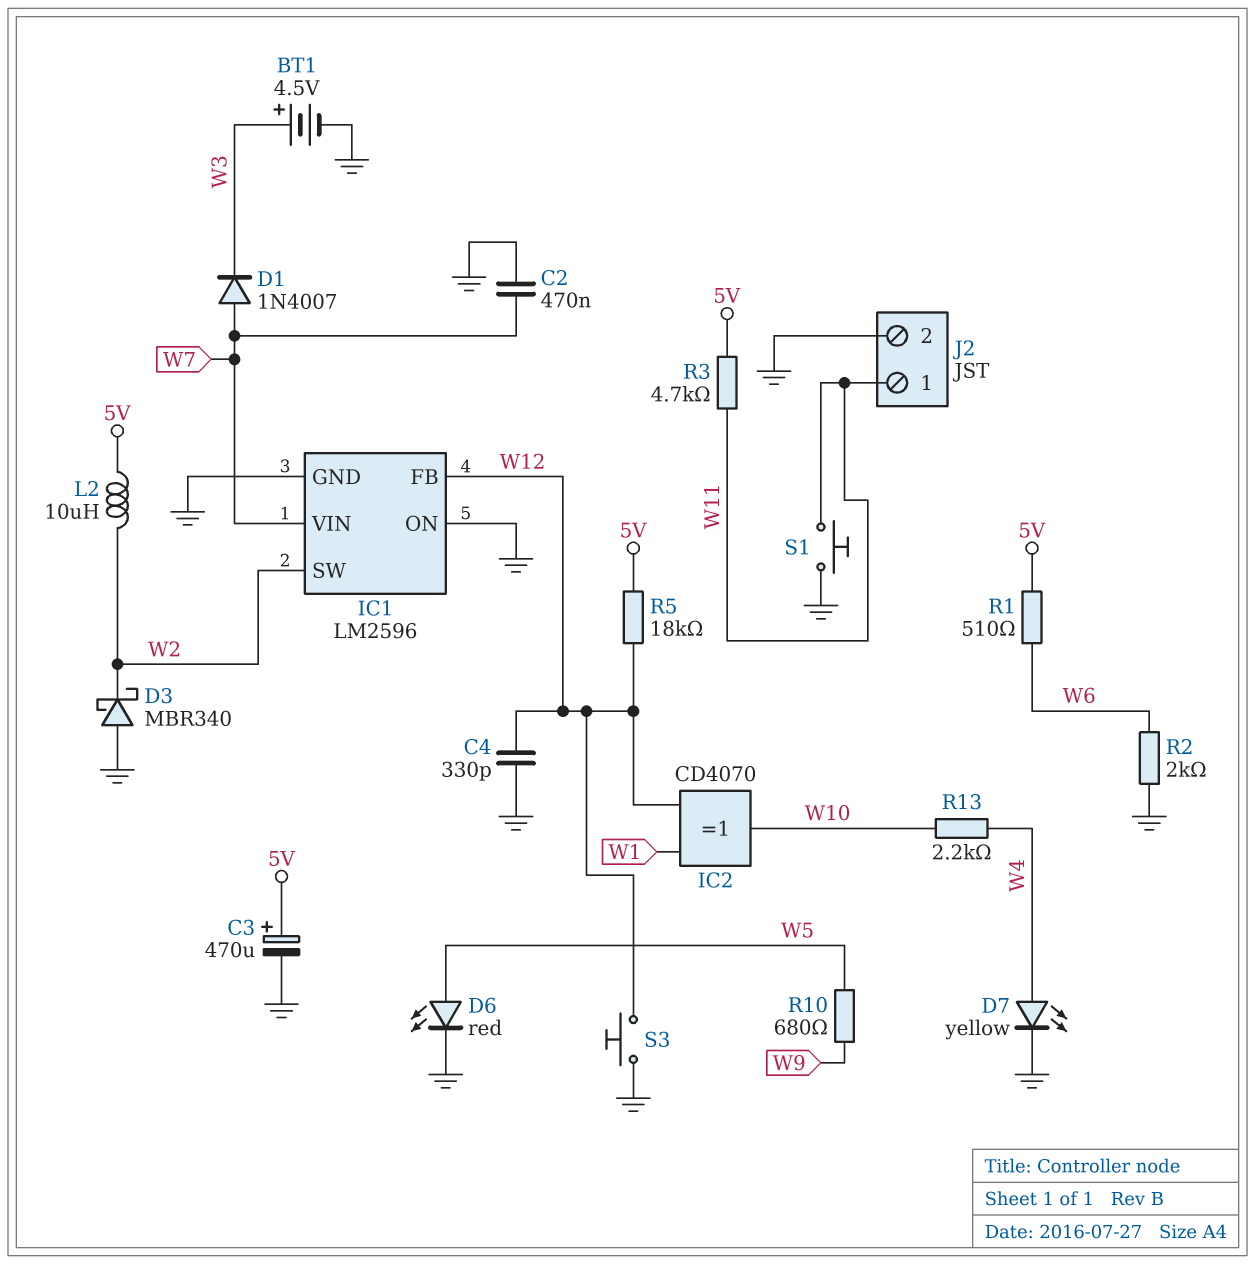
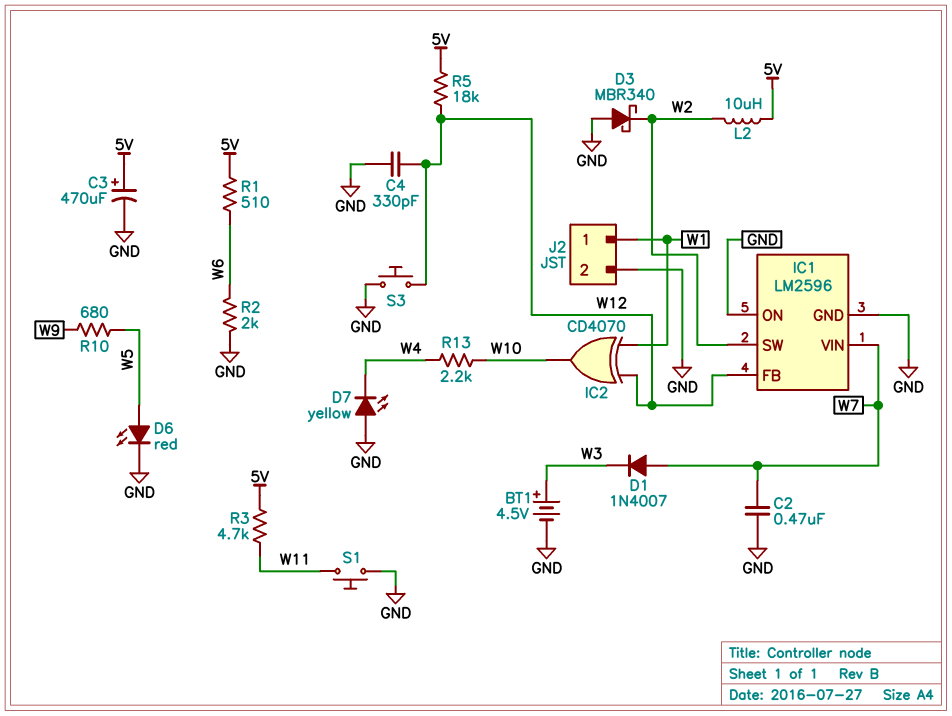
D7: LED yellow (A W4, K GND) -> LED yellow (A GND, K W4)
J2 pin 1: W11 -> W1

